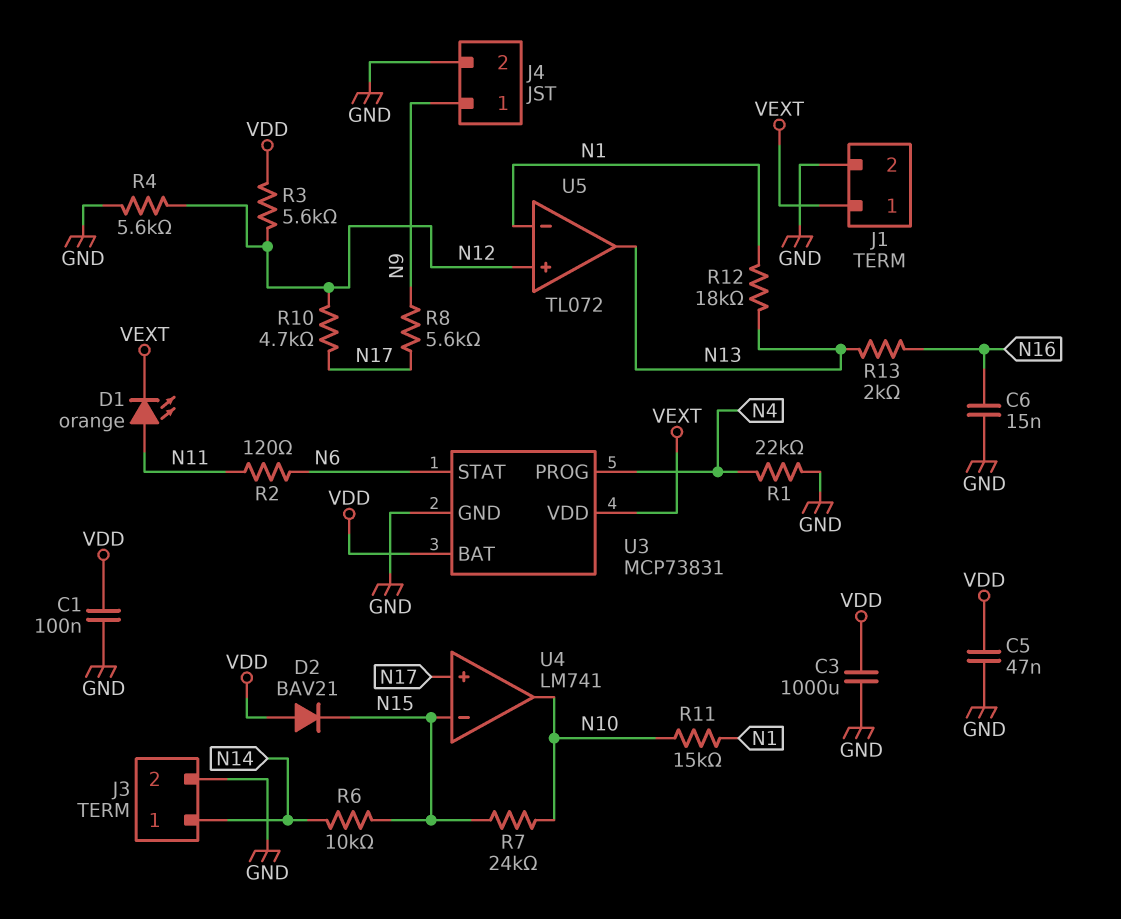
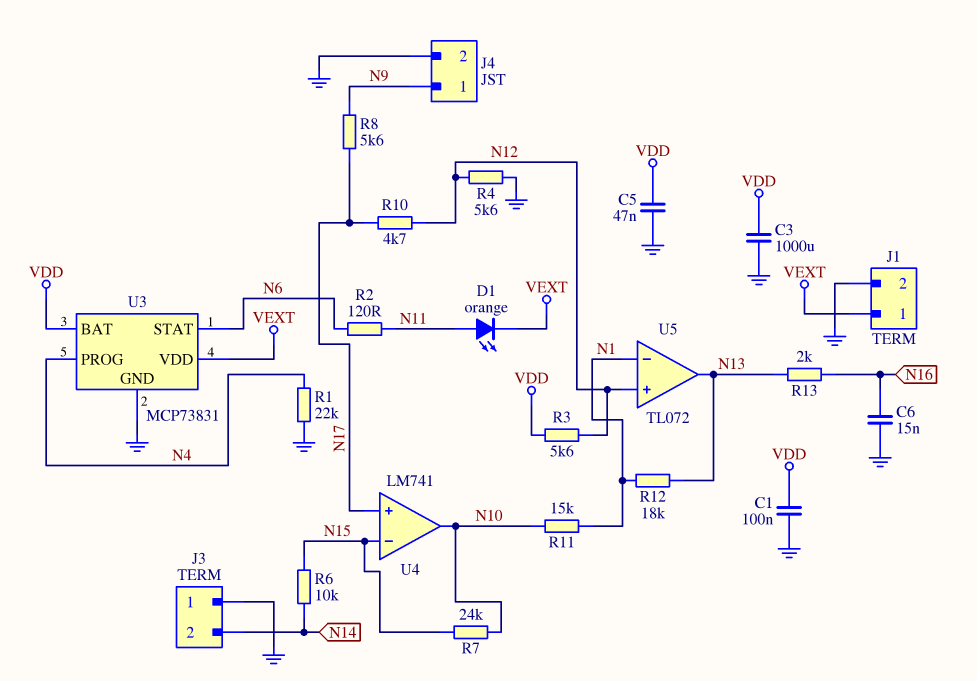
D2: diode BAV21 (A VDD, K N15) -> none
J3 pin 1: N14 -> GND
J3 pin 2: GND -> N14

